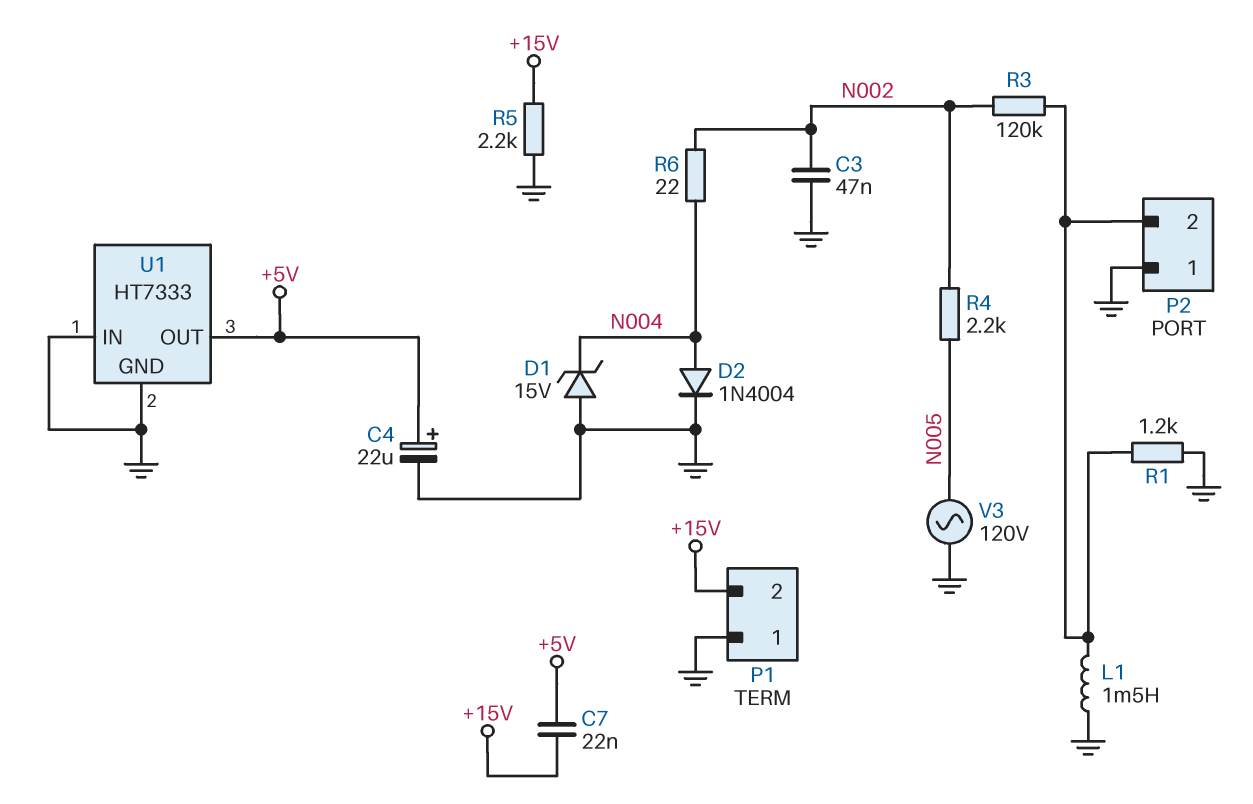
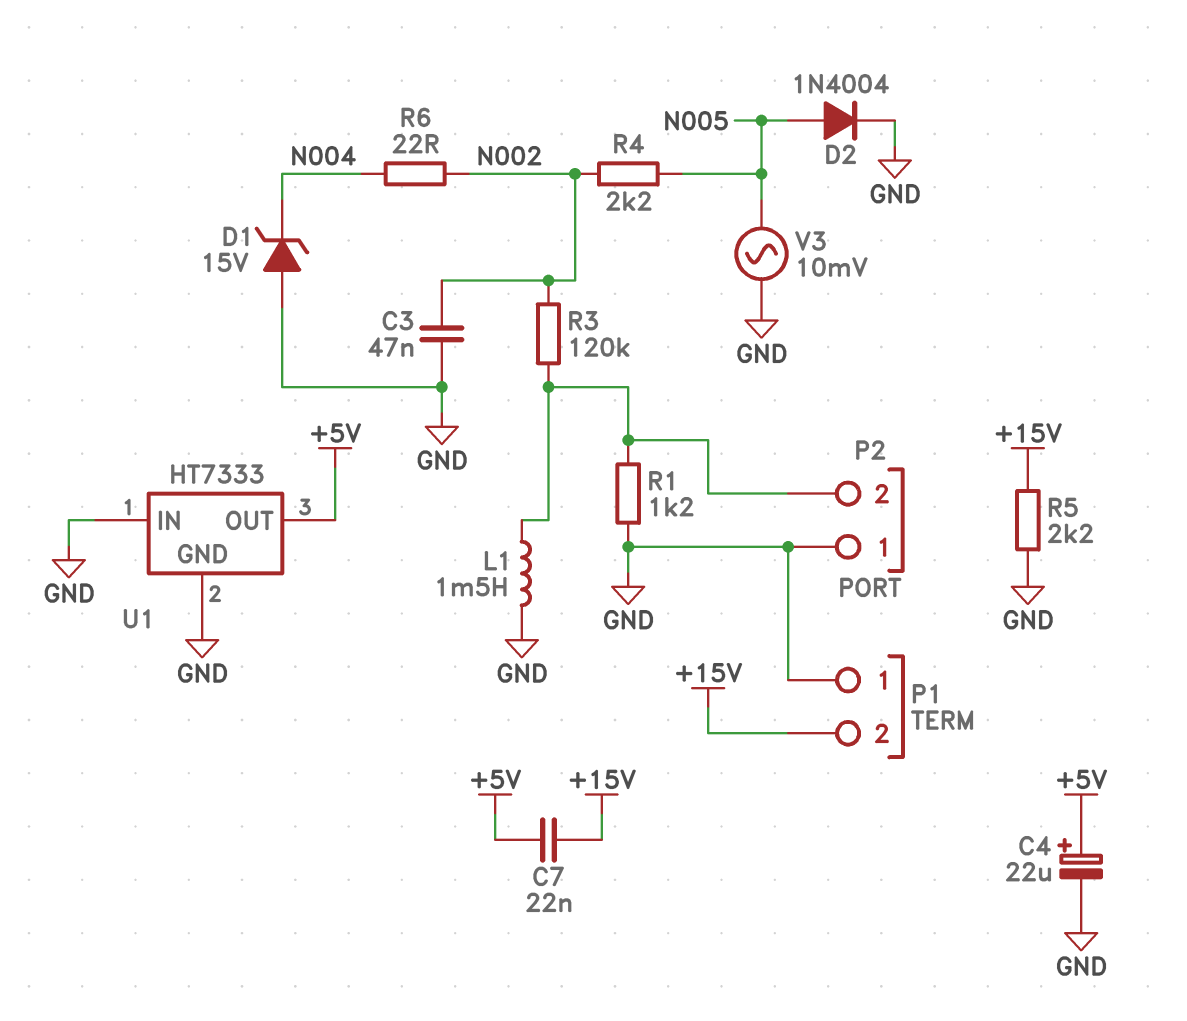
D2: diode 1N4004 (A N004, K GND) -> diode 1N4004 (A N005, K GND)
V3: AC 120V (GND, N005) -> AC 10mV (GND, N005)

